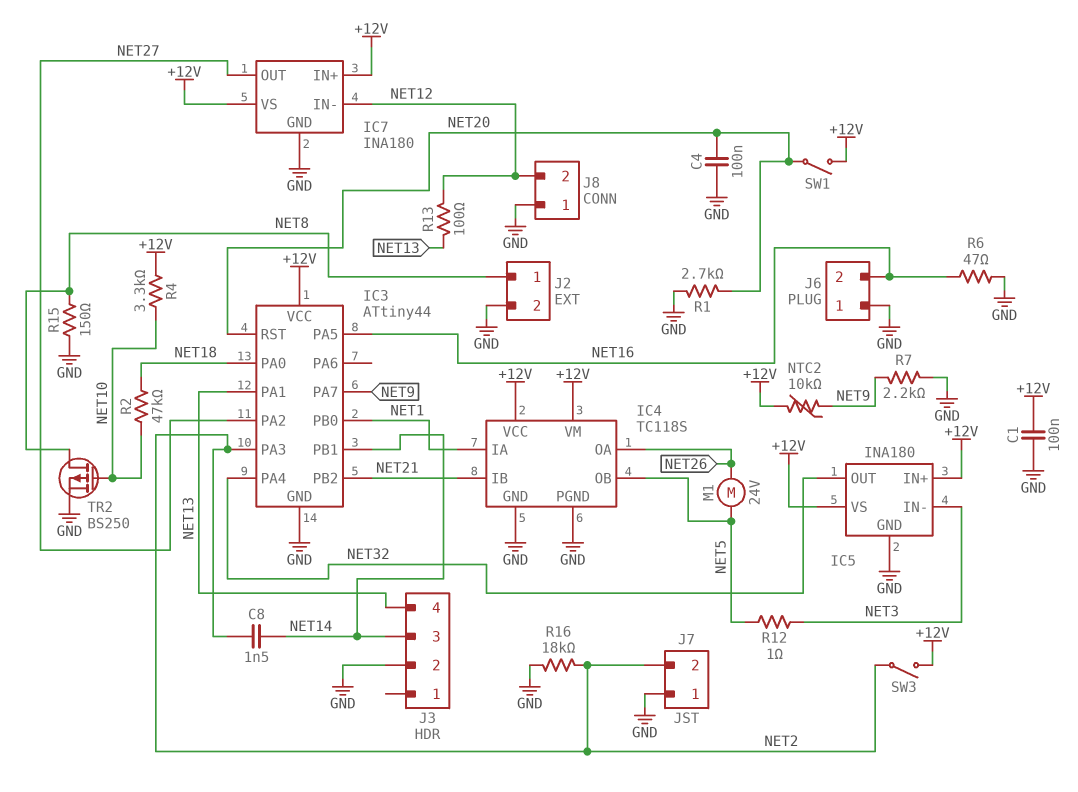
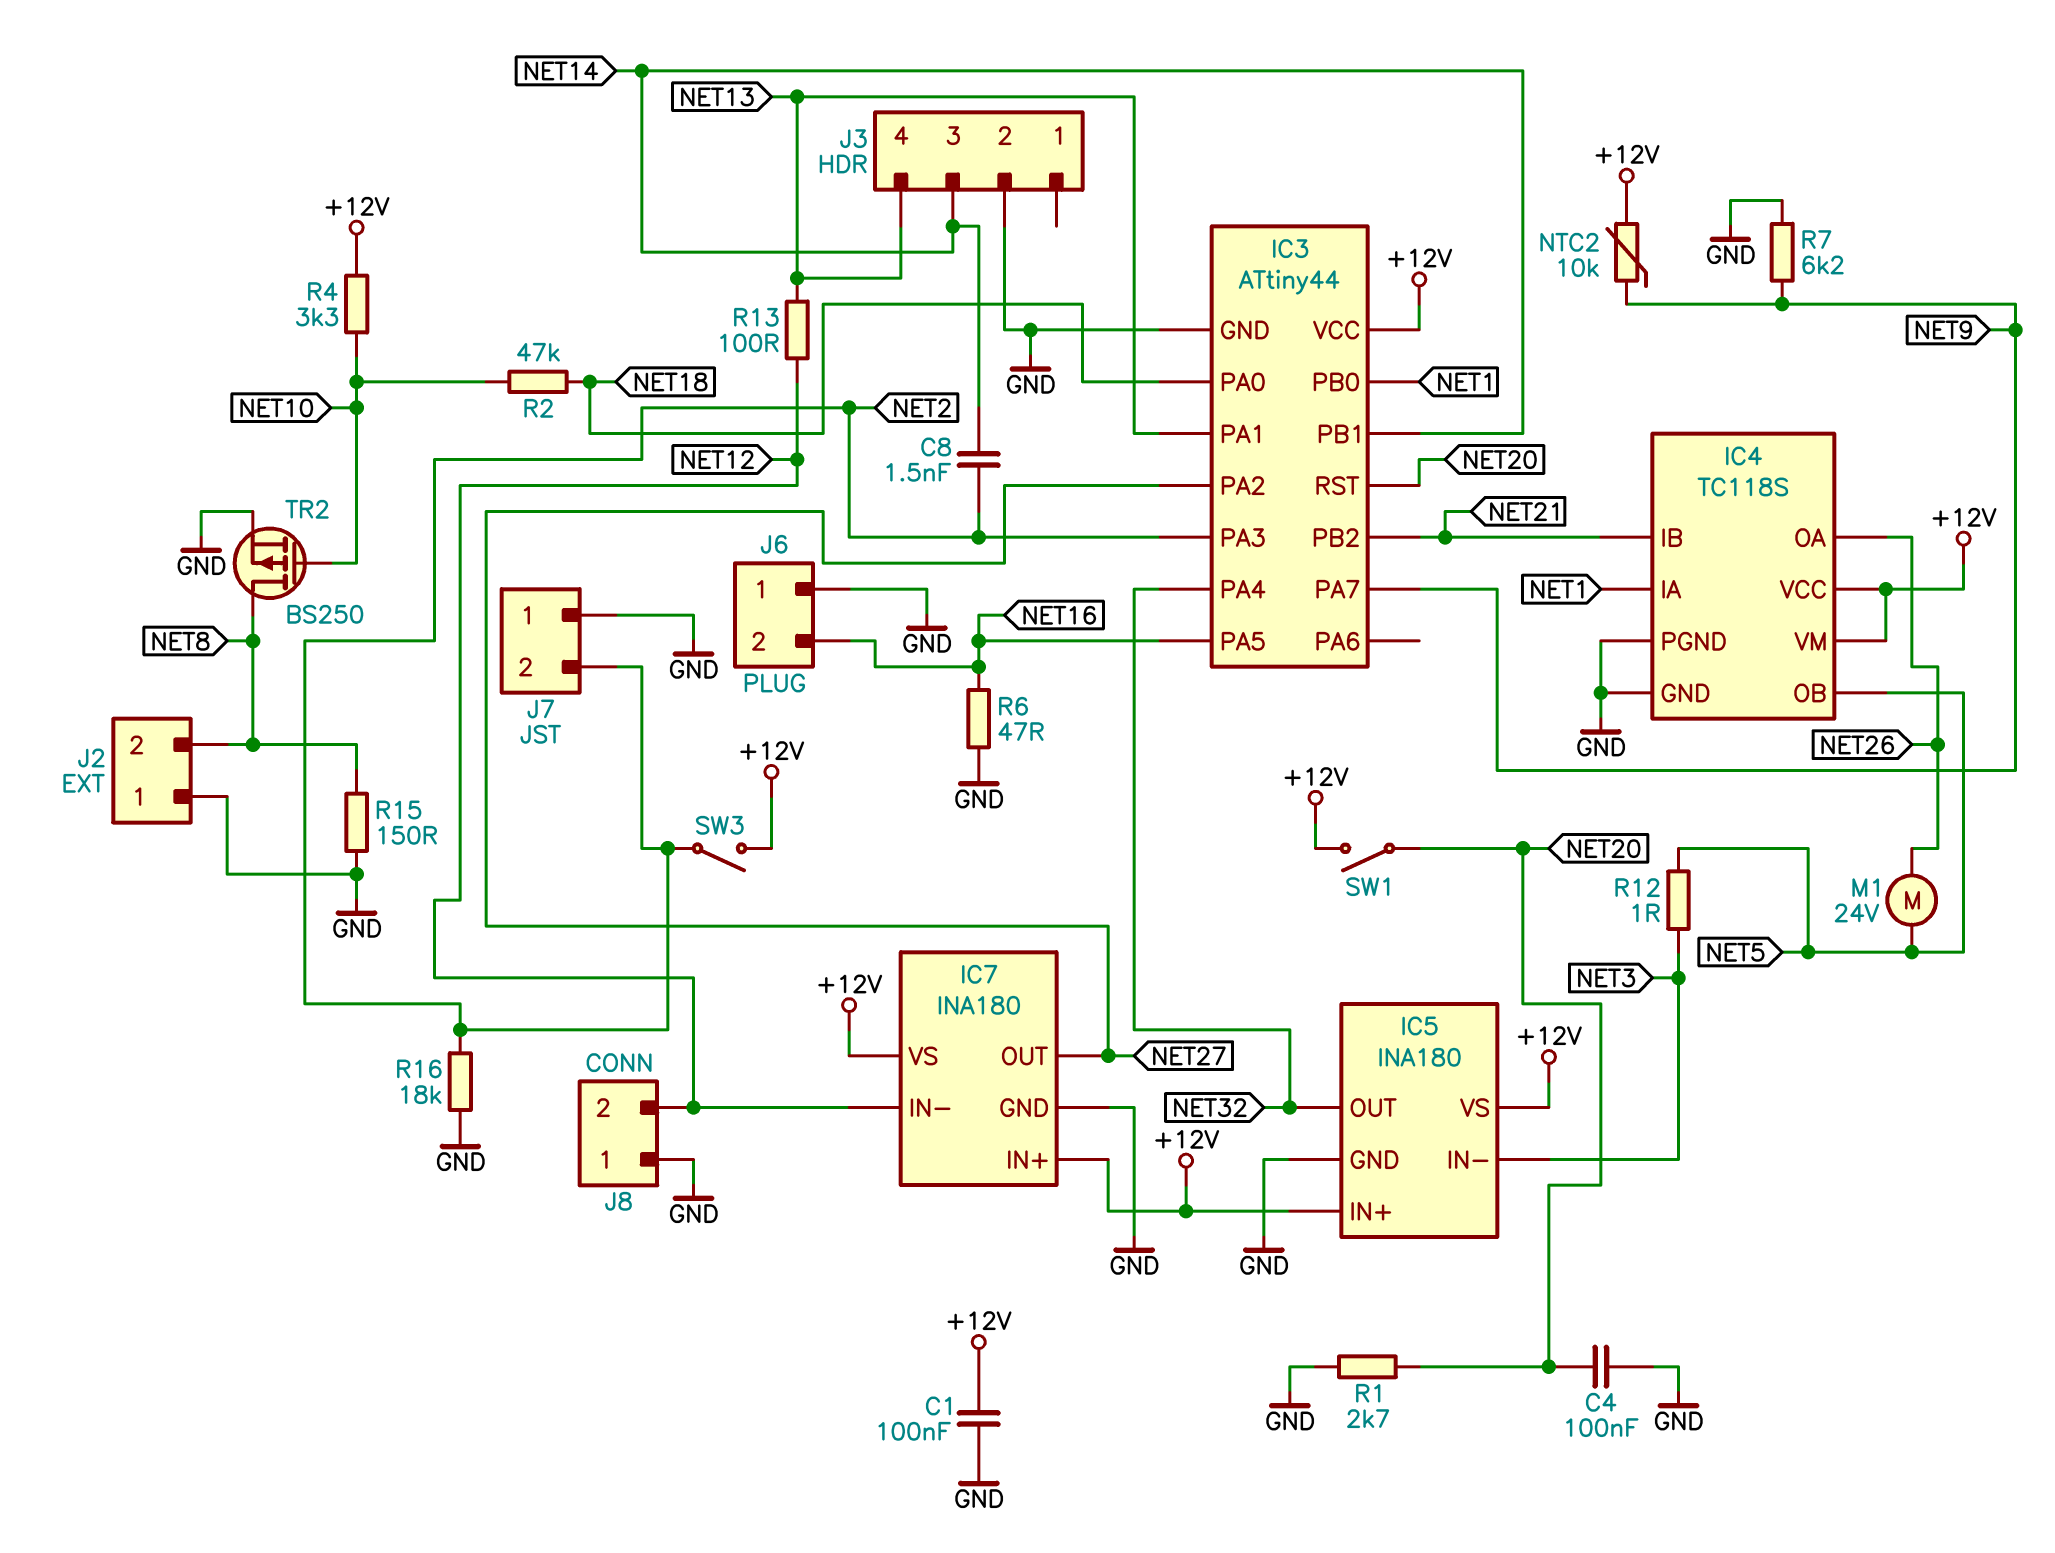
J2 pin 1: NET8 -> GND
J2 pin 2: GND -> NET8
R7: 2.2k (GND, NET9) -> 6.2k (GND, NET9)

